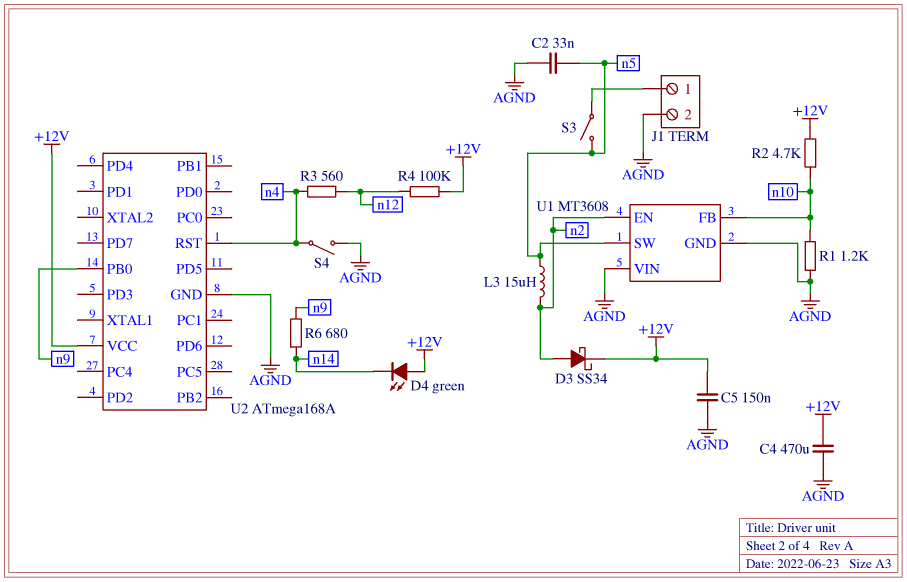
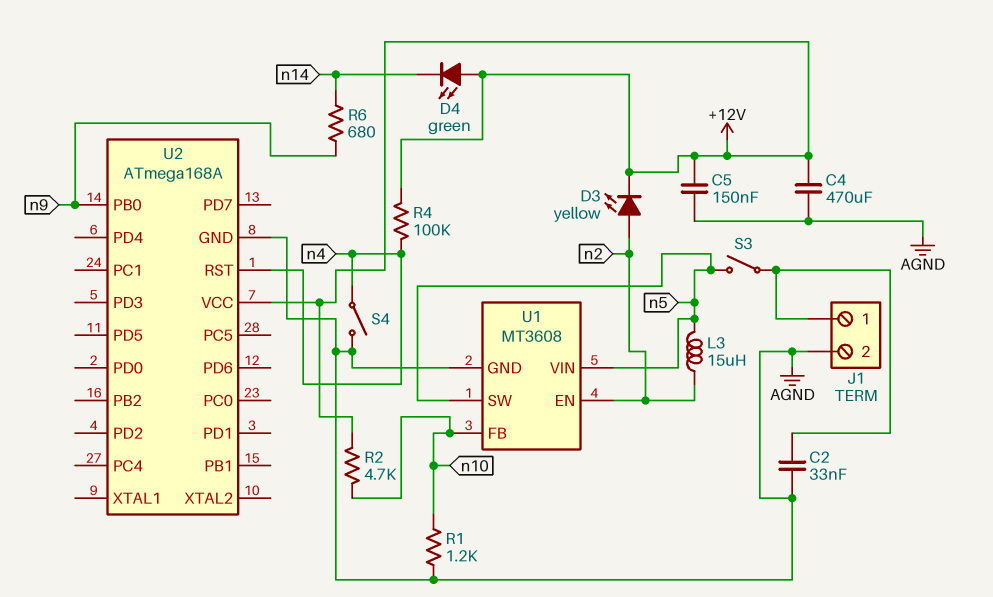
C2: 33nF (AGND, n5) -> 33nF (AGND, J1/1)
D3: schottky SS34 (A n2, K +12V) -> LED yellow (A n2, K +12V)
R3: 560 (n4, n12) -> none
R4: 100k (+12V, n12) -> 100k (+12V, n4)
U1 pin VIN: AGND -> n5

